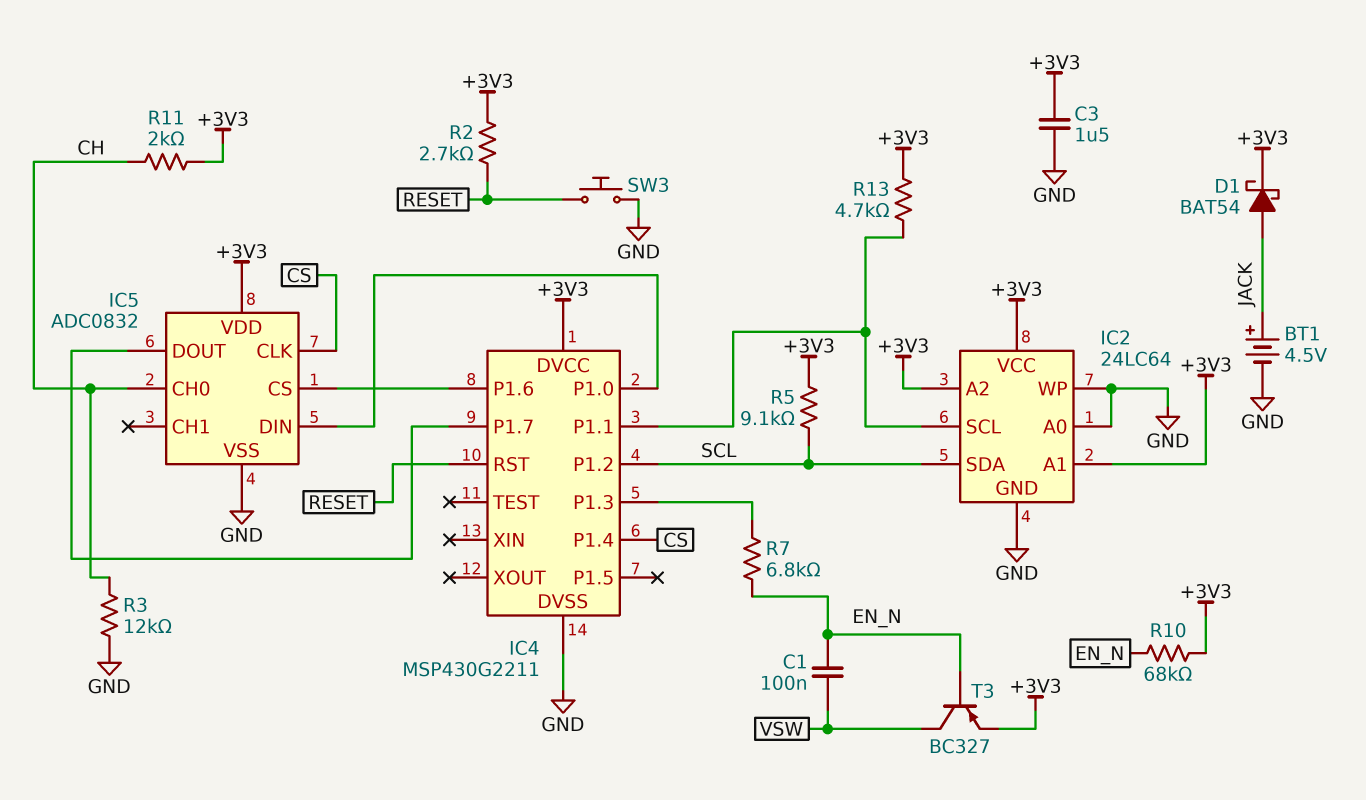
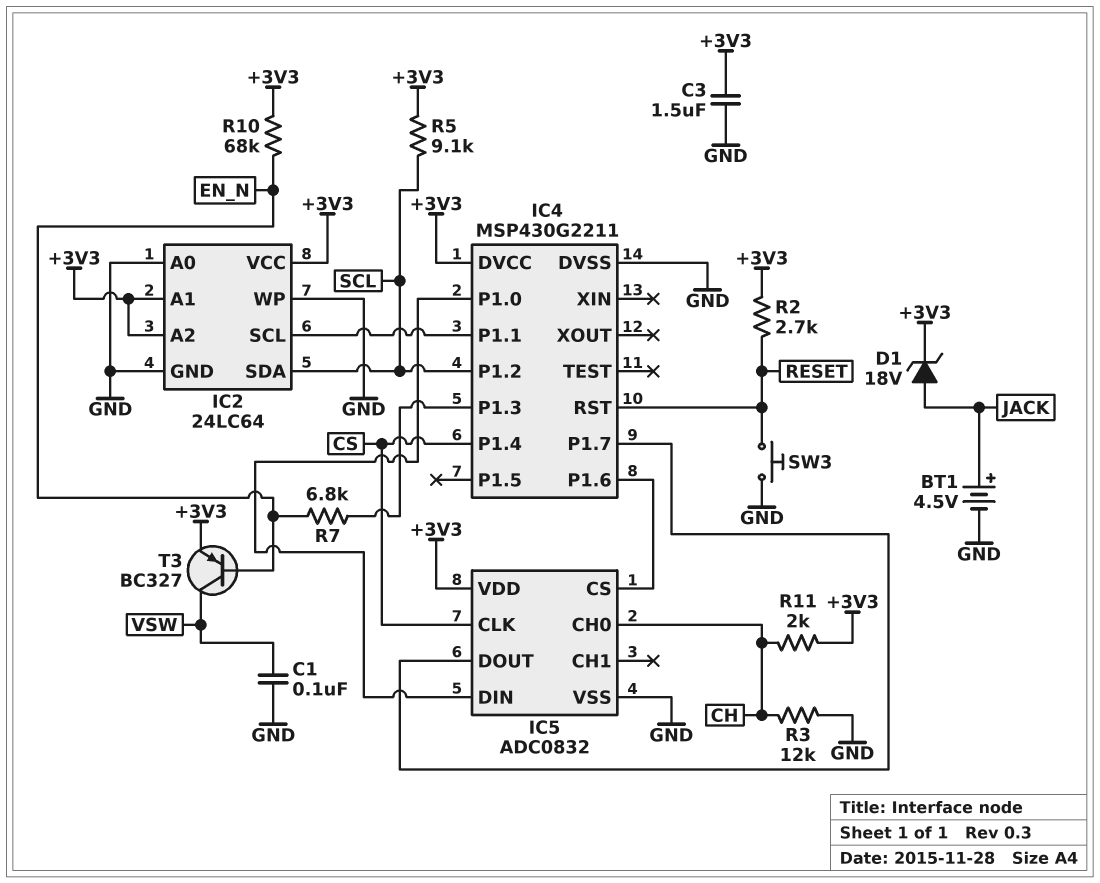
C1: 100nF (EN_N, VSW) -> 100nF (GND, VSW)
D1: schottky BAT54 (A JACK, K +3V3) -> zener 18V (A JACK, K +3V3)
R13: 4.7k (+3V3, IC2/SCL) -> none

